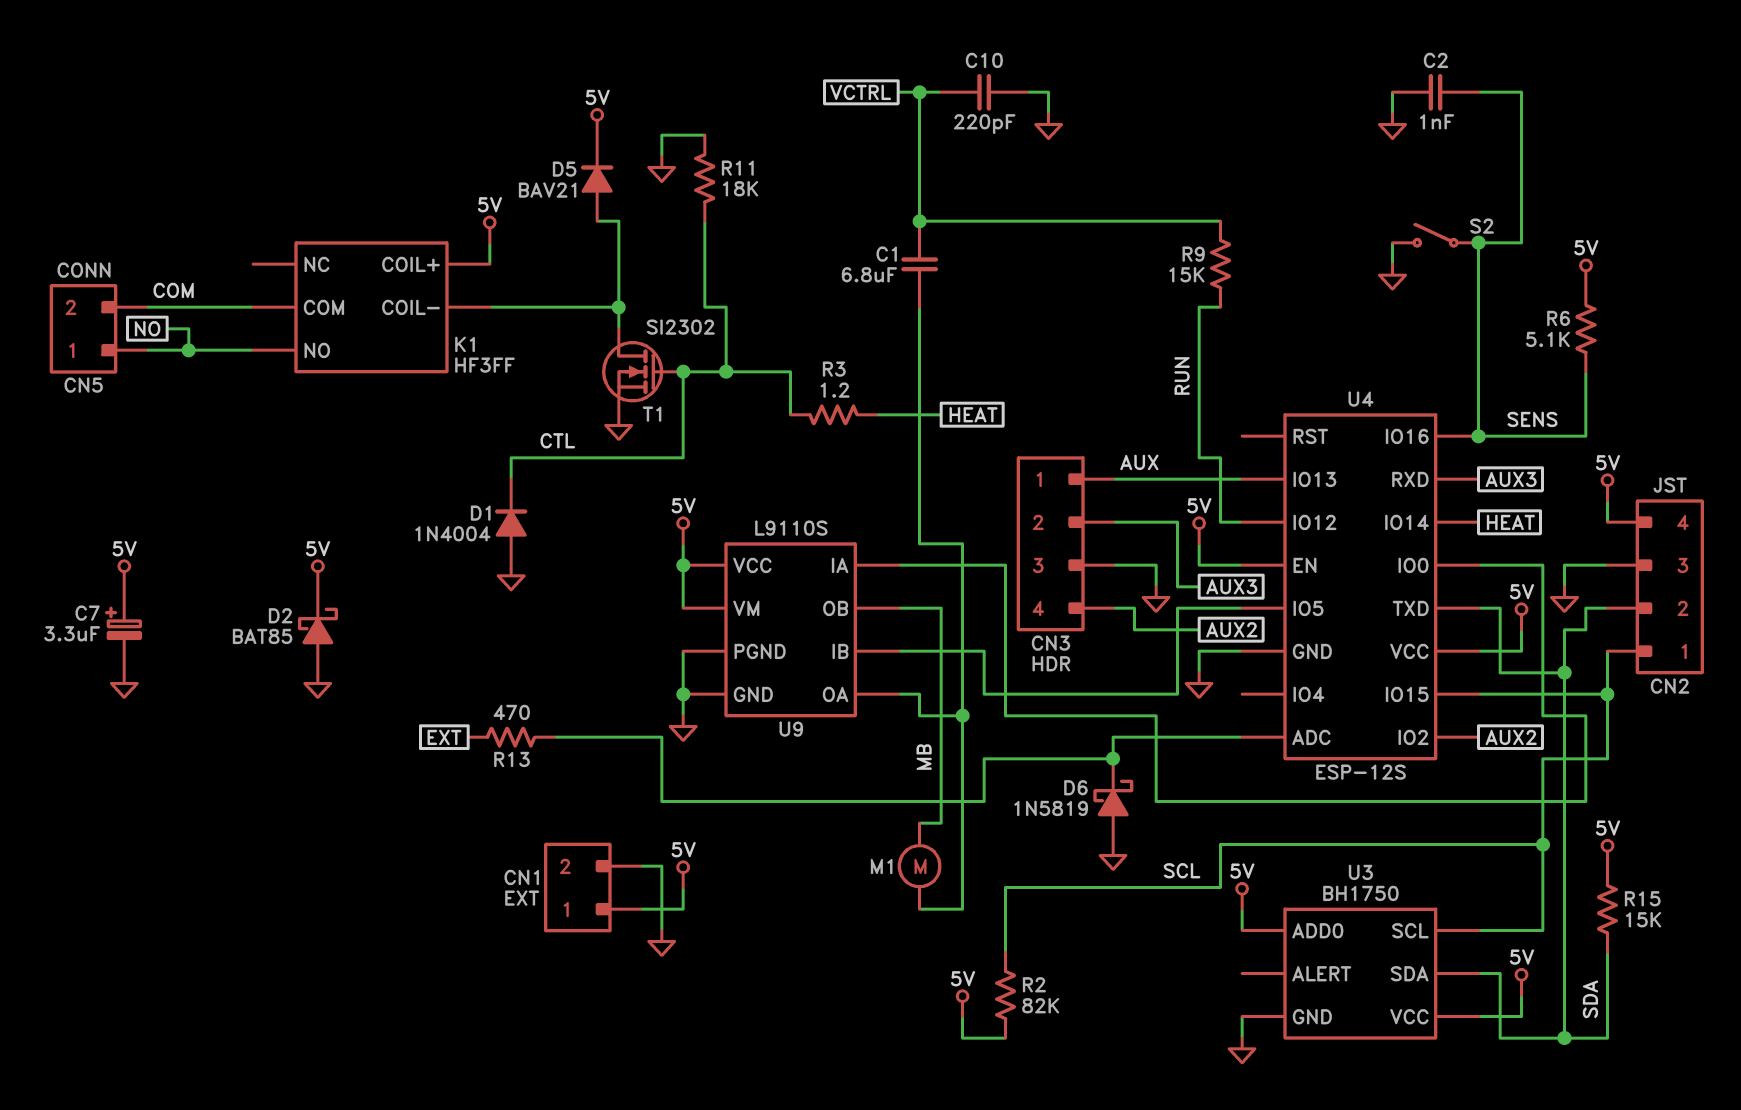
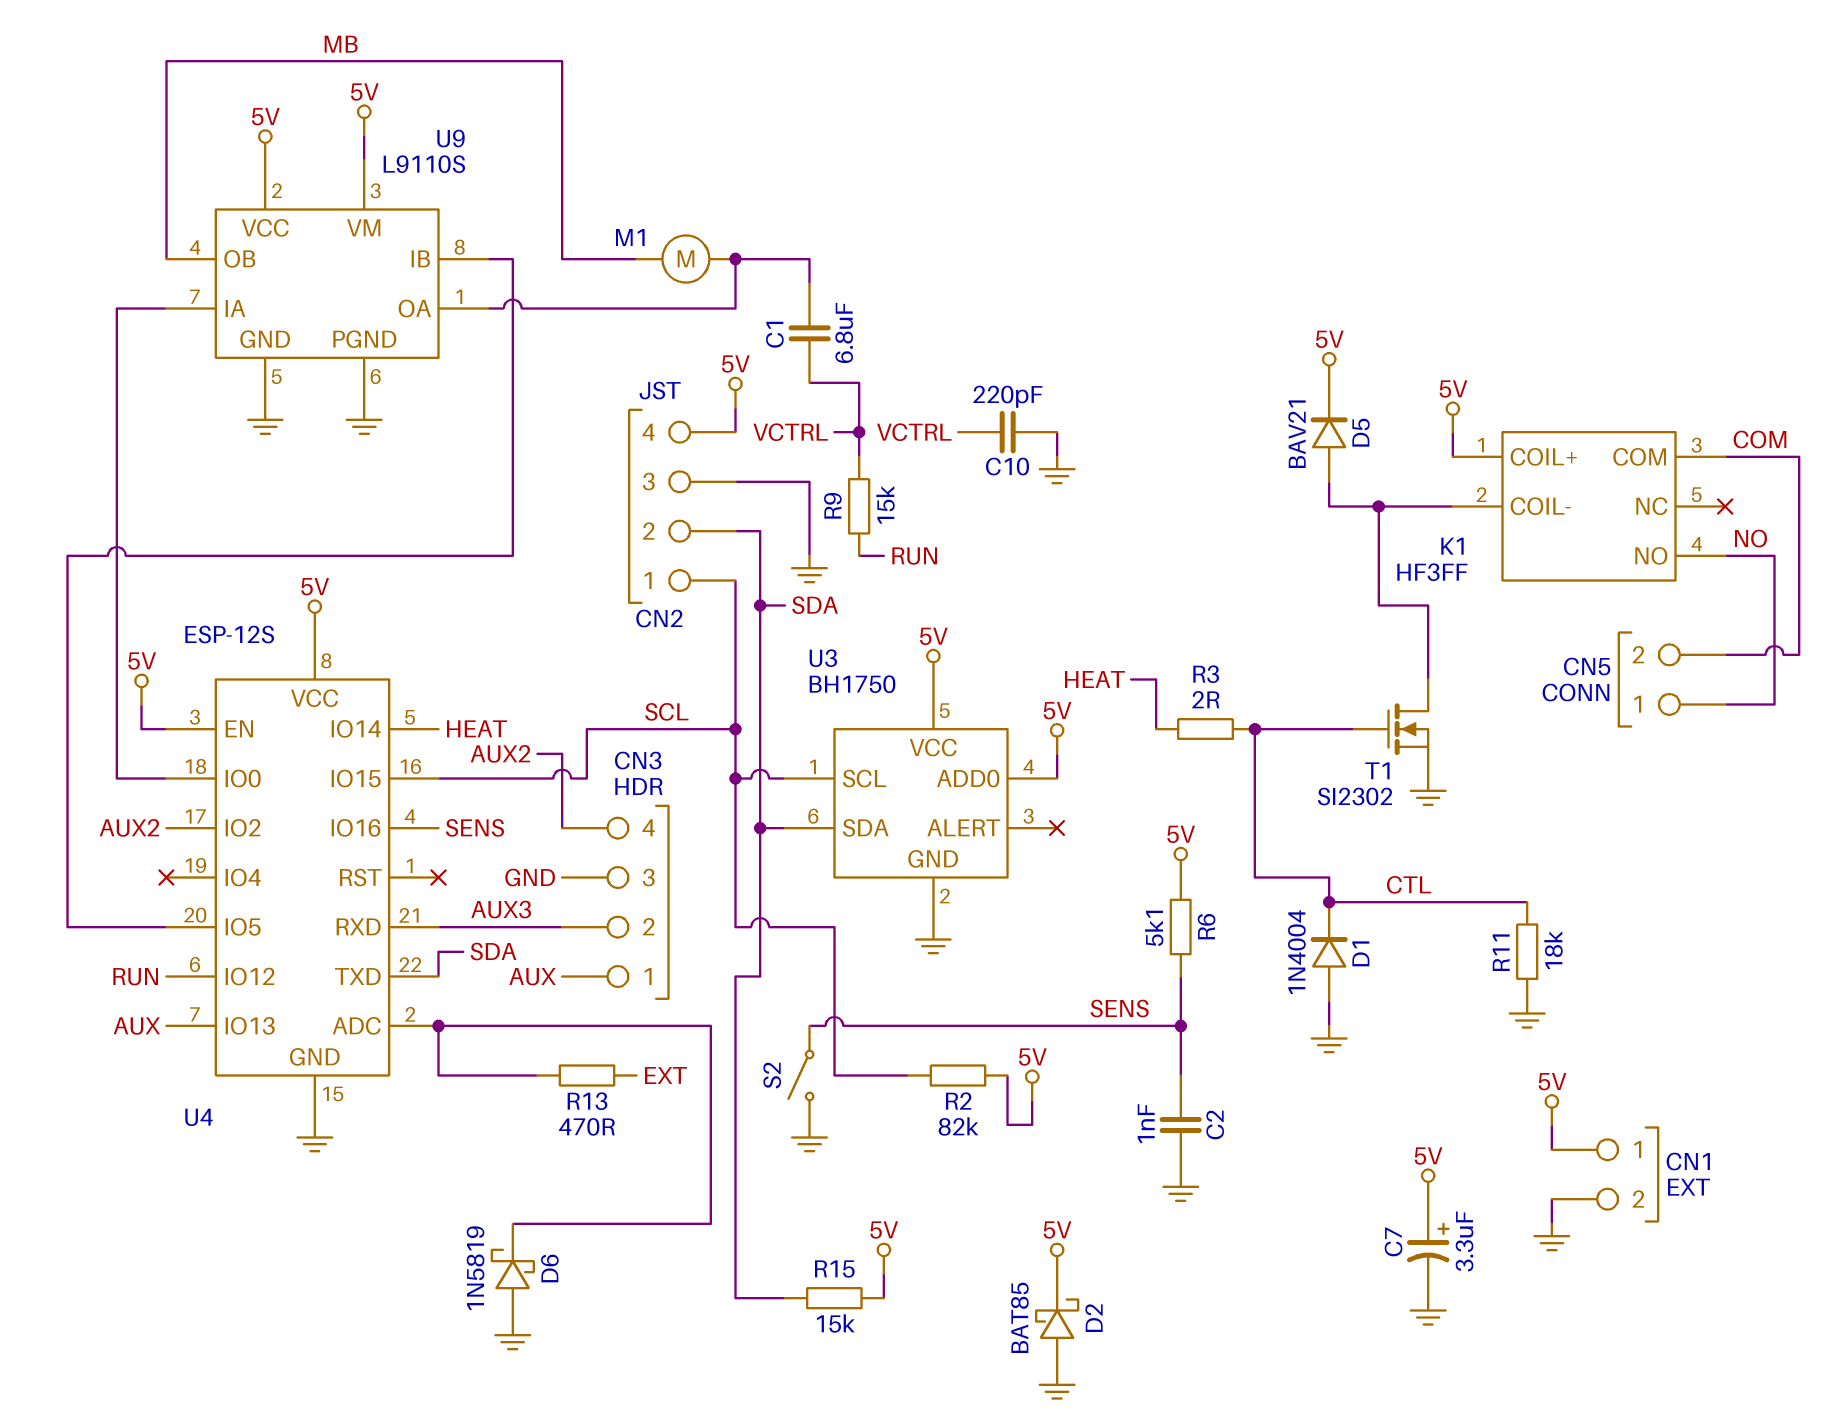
R3: 1.2 (CTL, HEAT) -> 2 (CTL, HEAT)

